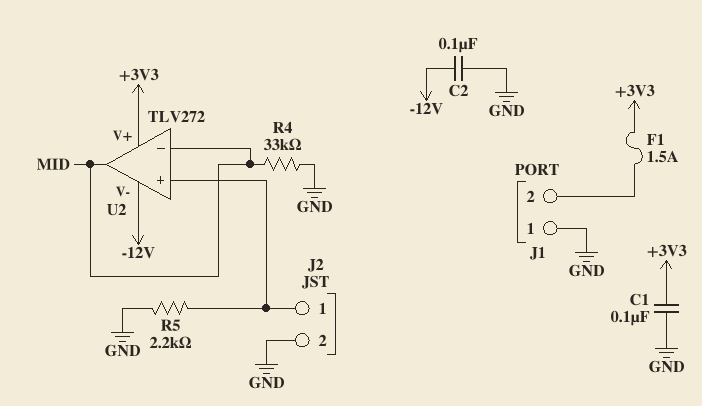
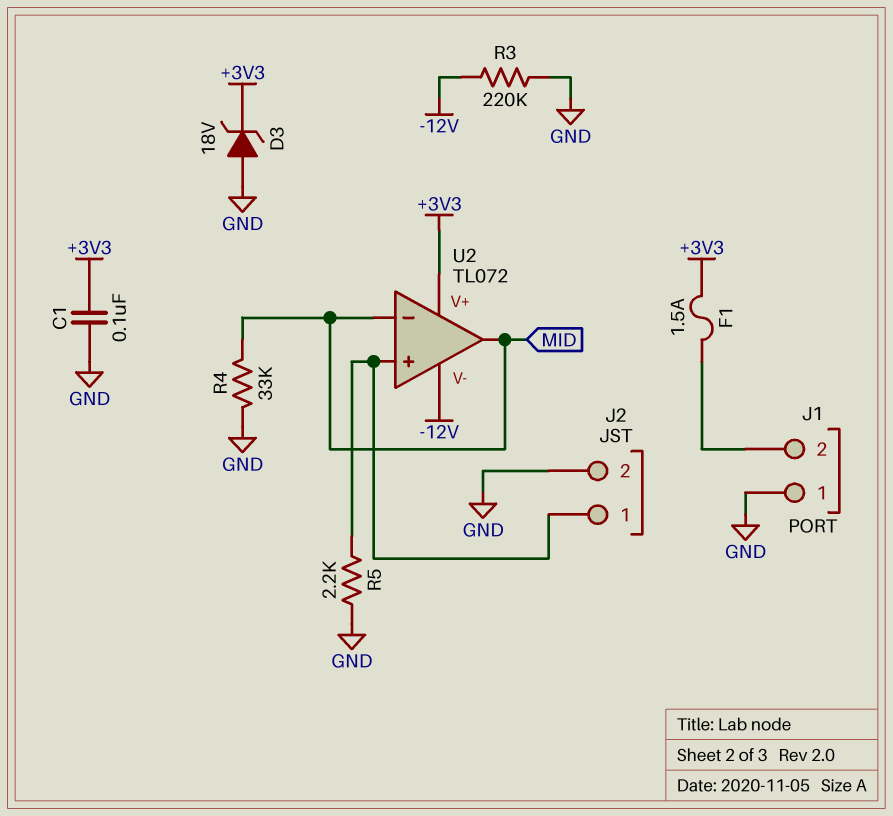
C2: 100nF (-12V, GND) -> none
D3: none -> zener 18V (A GND, K +3V3)
R3: none -> 220k (-12V, GND)
U2: TLV272 -> TL072

